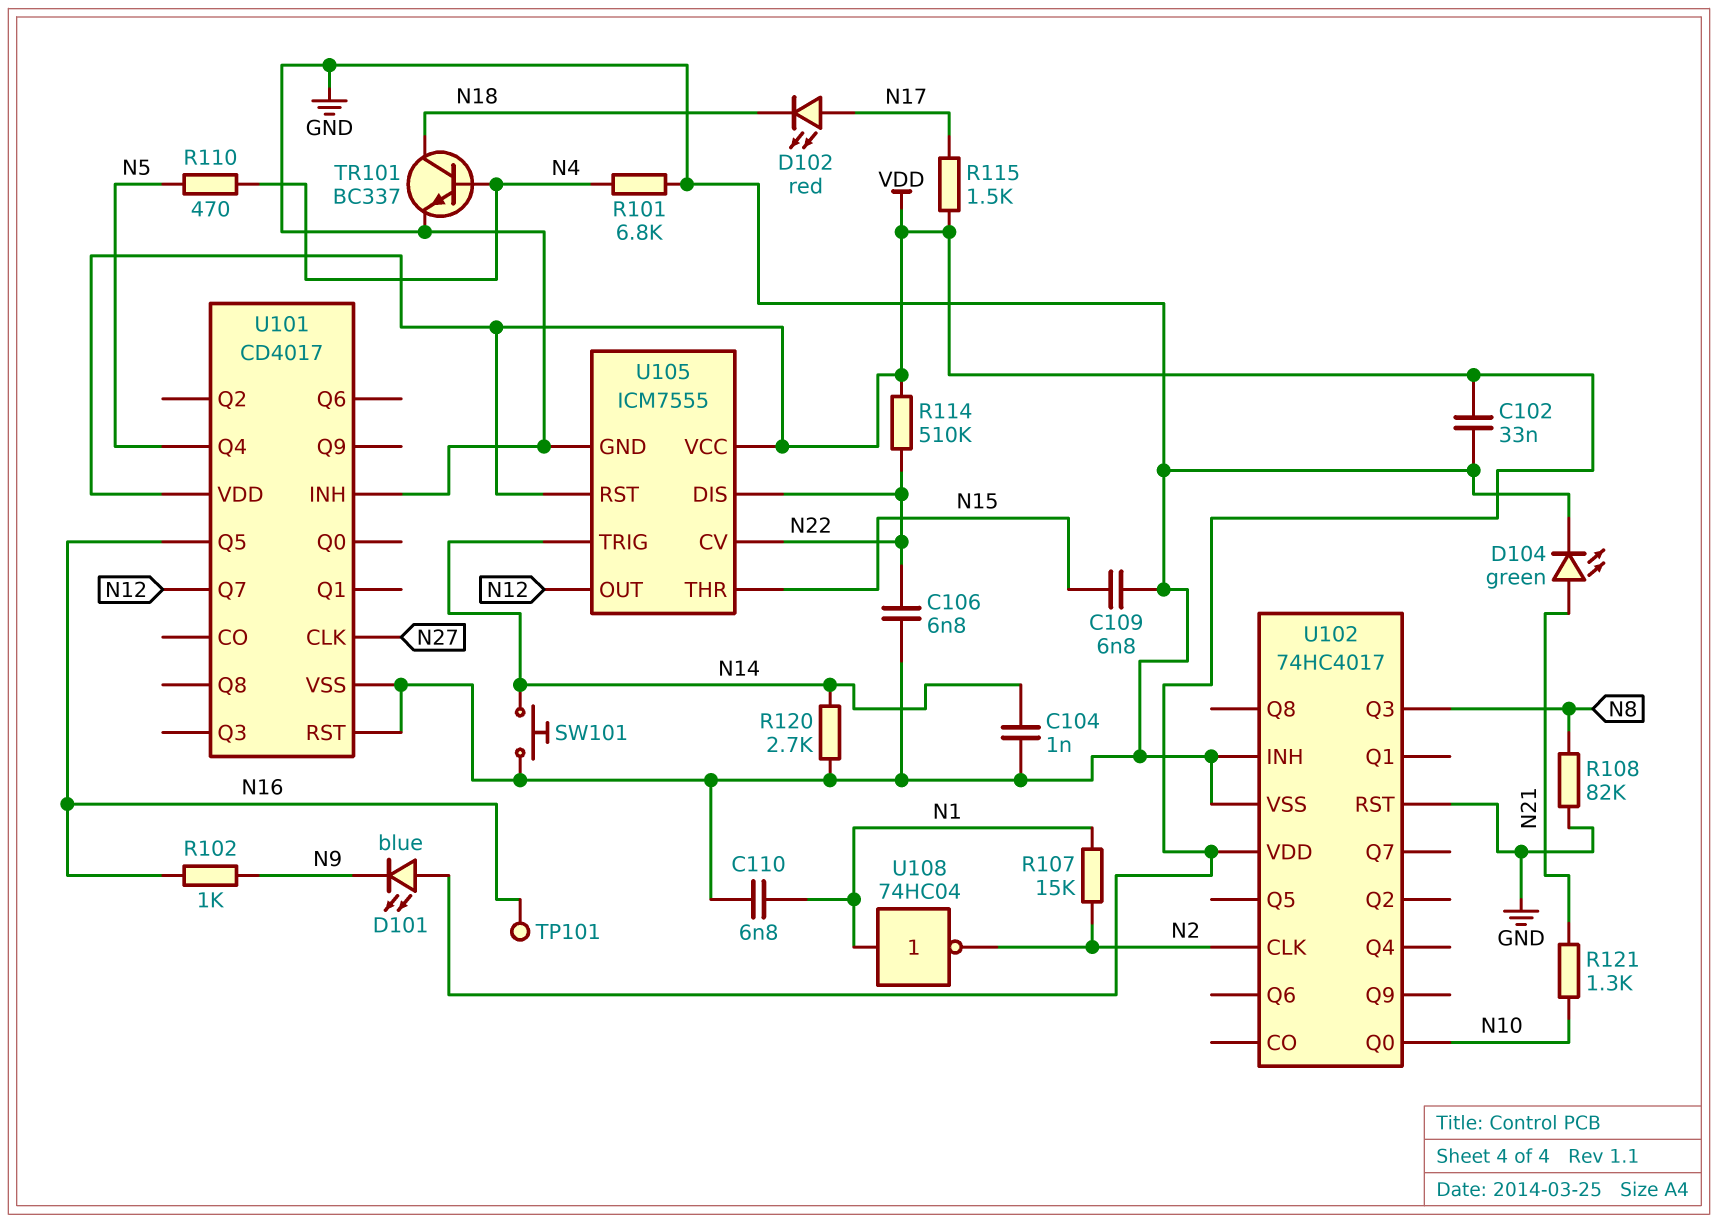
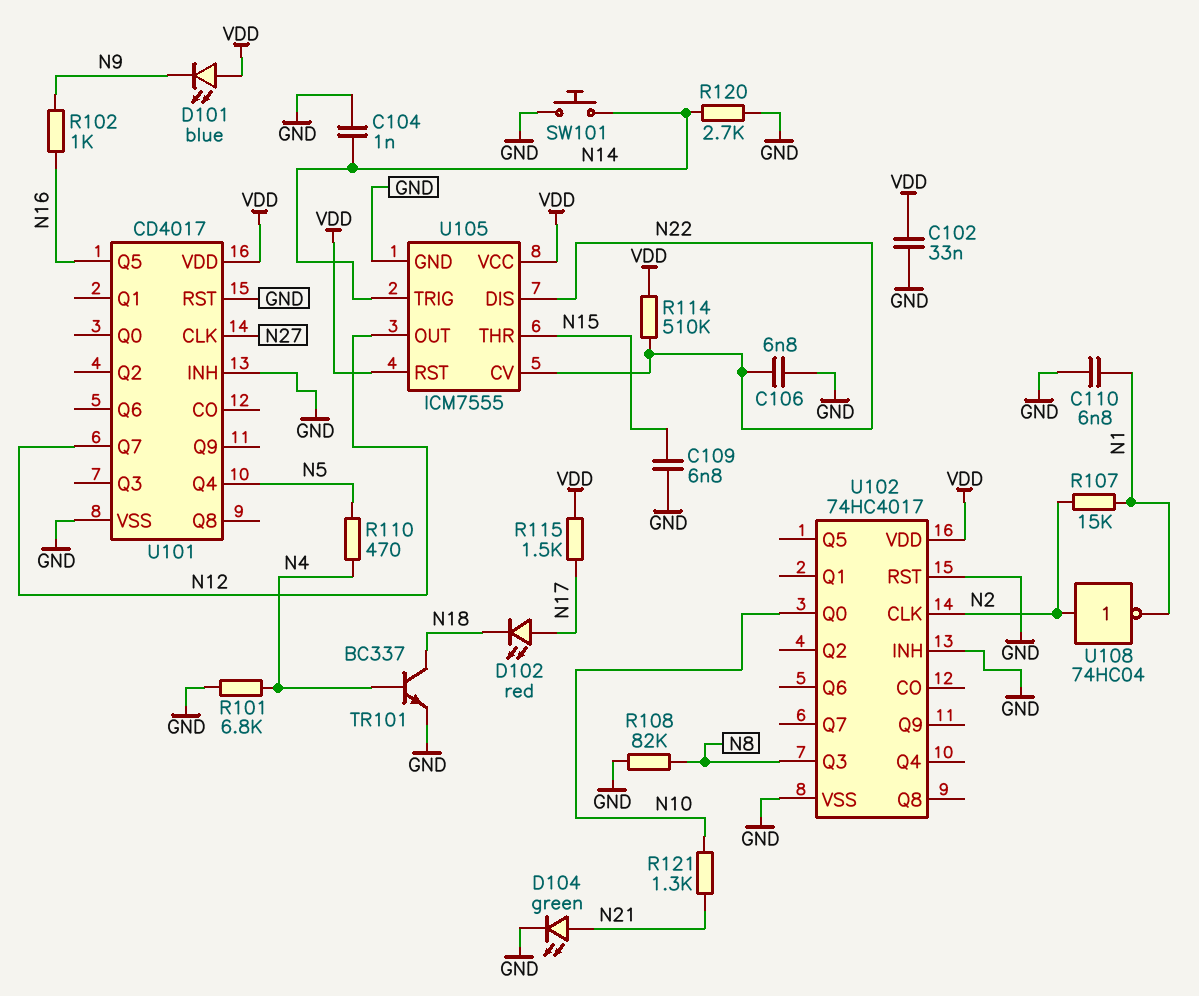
TP101: test point (N16) -> none
U108: NOT 74HC04 (in N1, out N2) -> NOT 74HC04 (in N2, out N1)

